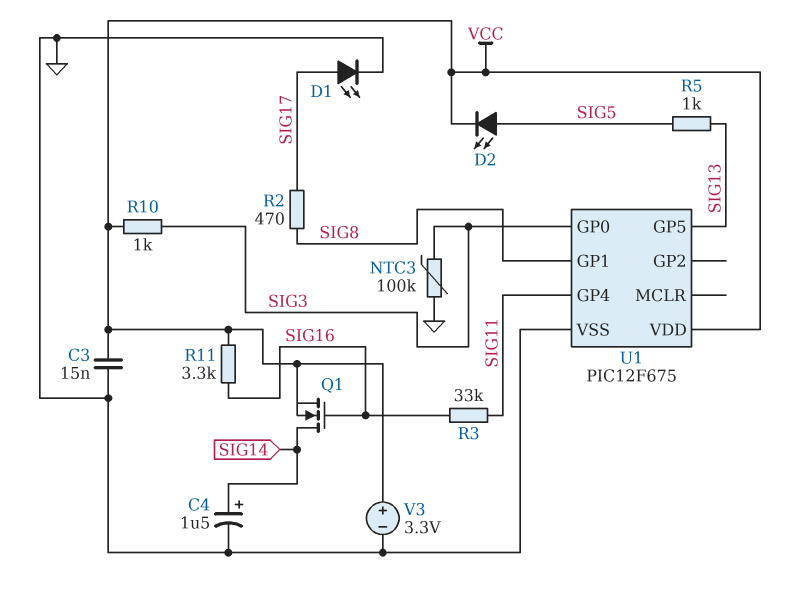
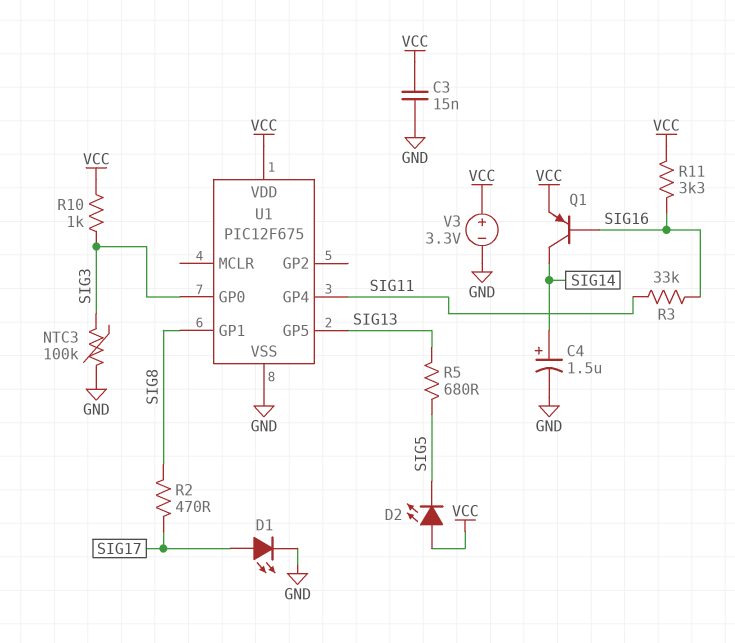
D2: LED (A SIG5, K VCC) -> LED (A VCC, K SIG5)
Q1: NMOS (G SIG16, D SIG14, S VCC) -> PNP (B SIG16, C SIG14, E VCC)
R5: 1k (SIG5, SIG13) -> 680 (SIG5, SIG13)

